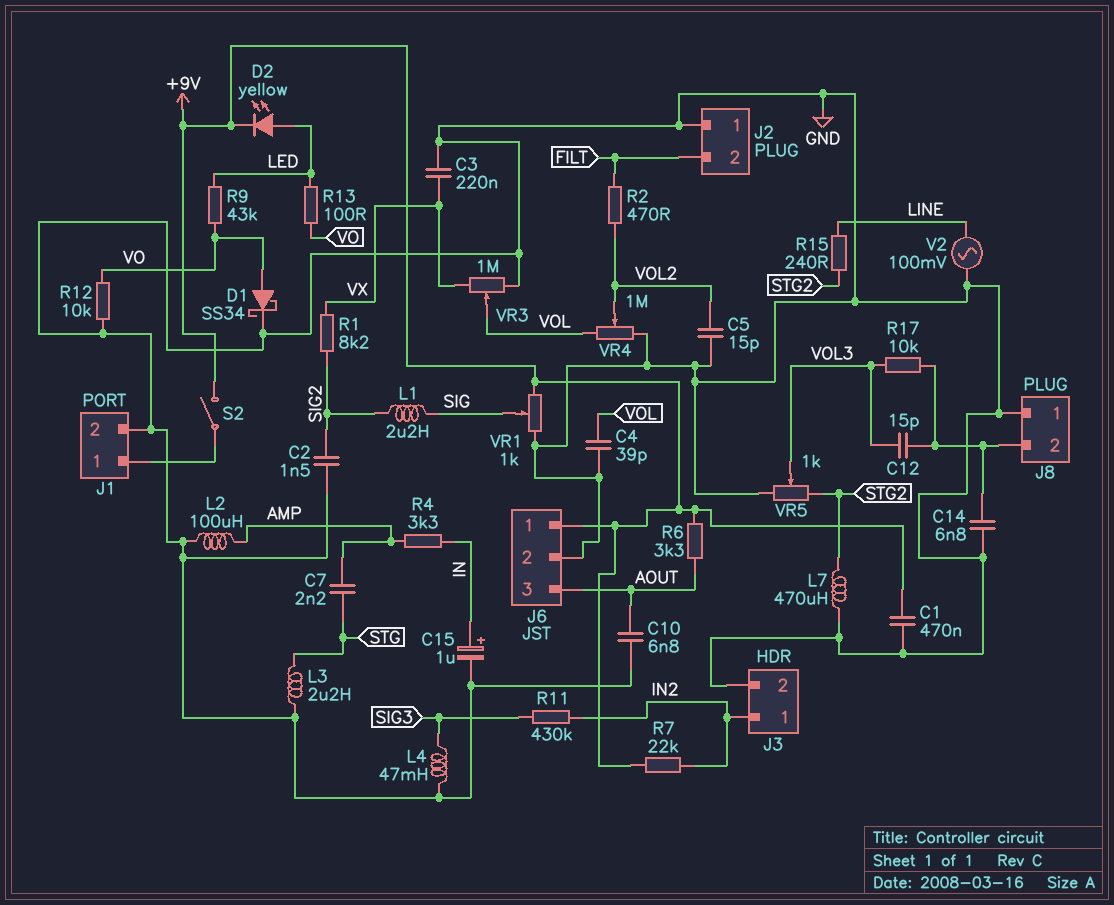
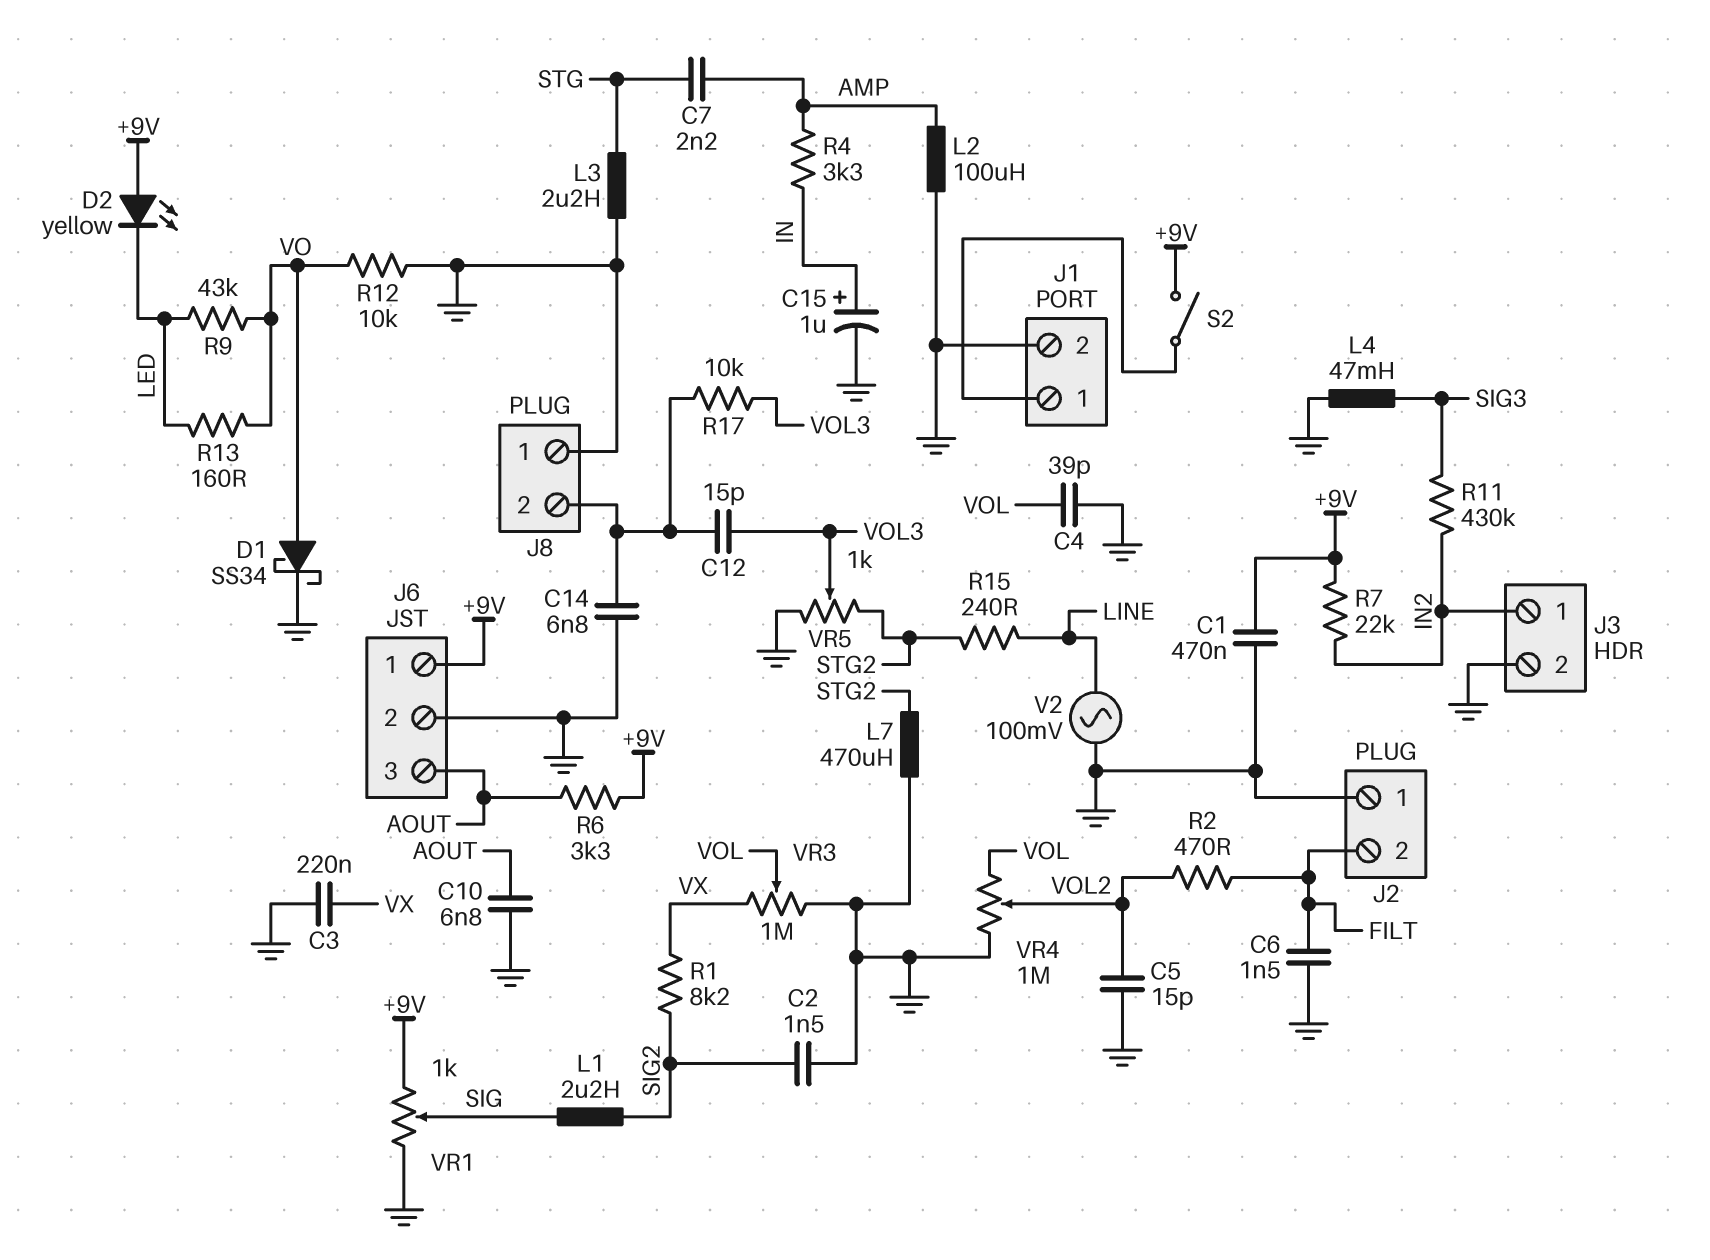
C6: none -> 1.5nF (FILT, GND)
D2: LED yellow (A LED, K +9V) -> LED yellow (A +9V, K LED)
R13: 100 (LED, VO) -> 160 (LED, VO)

